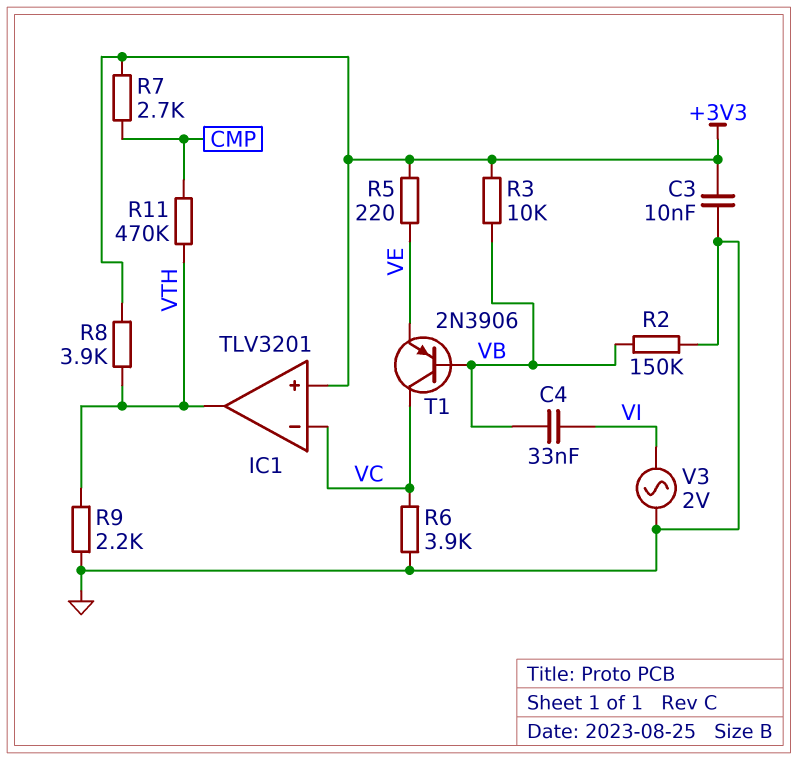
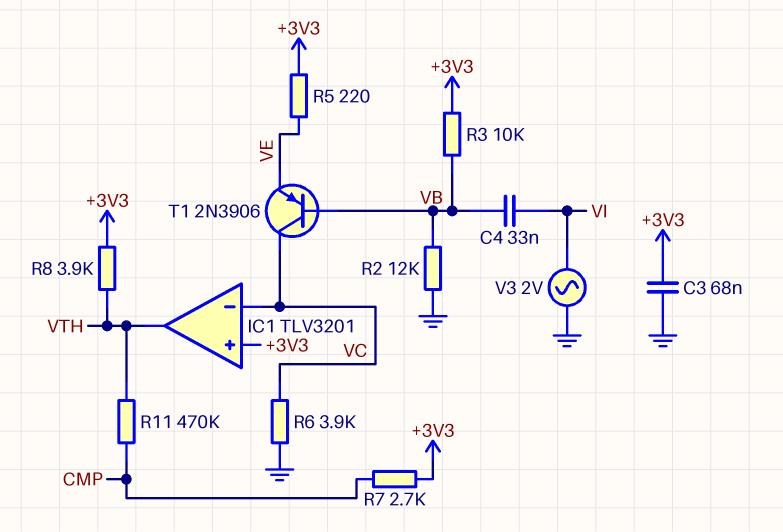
C3: 10nF (+3V3, GND) -> 68nF (+3V3, GND)
R2: 150k (GND, VB) -> 12k (GND, VB)
R9: 2.2k (GND, VTH) -> none

